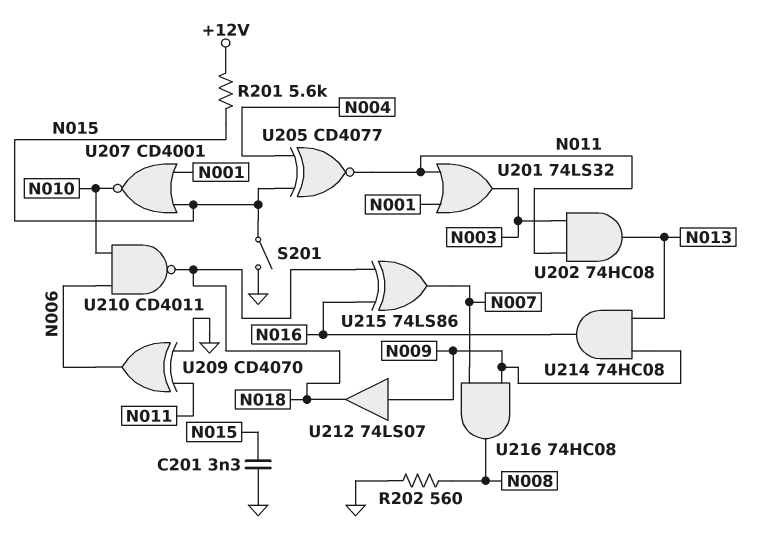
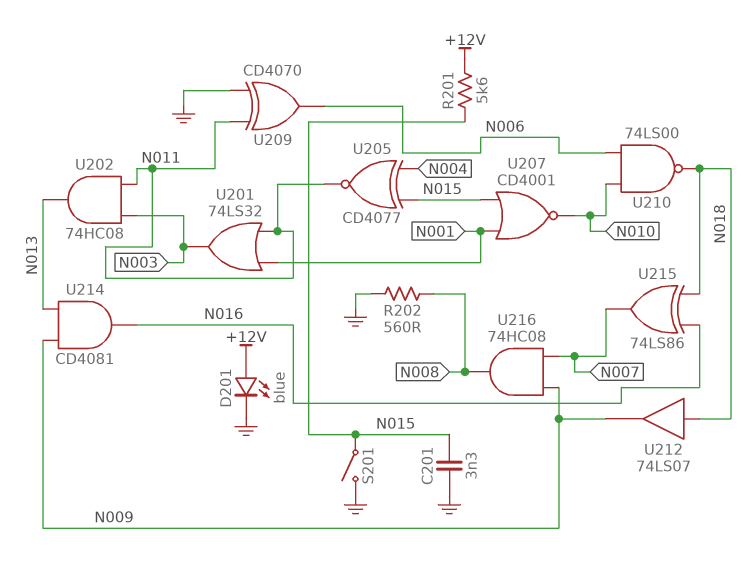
D201: none -> LED blue (A +12V, K GND)
U210: NAND CD4011 (in N006, in N010, out N018) -> NAND 74LS00 (in N006, in N010, out N018)
U212: buffer 74LS07 (in N009, out N018) -> buffer 74LS07 (in N018, out N009)
U214: AND 74HC08 (in N009, in N013, out N016) -> AND CD4081 (in N009, in N013, out N016)

